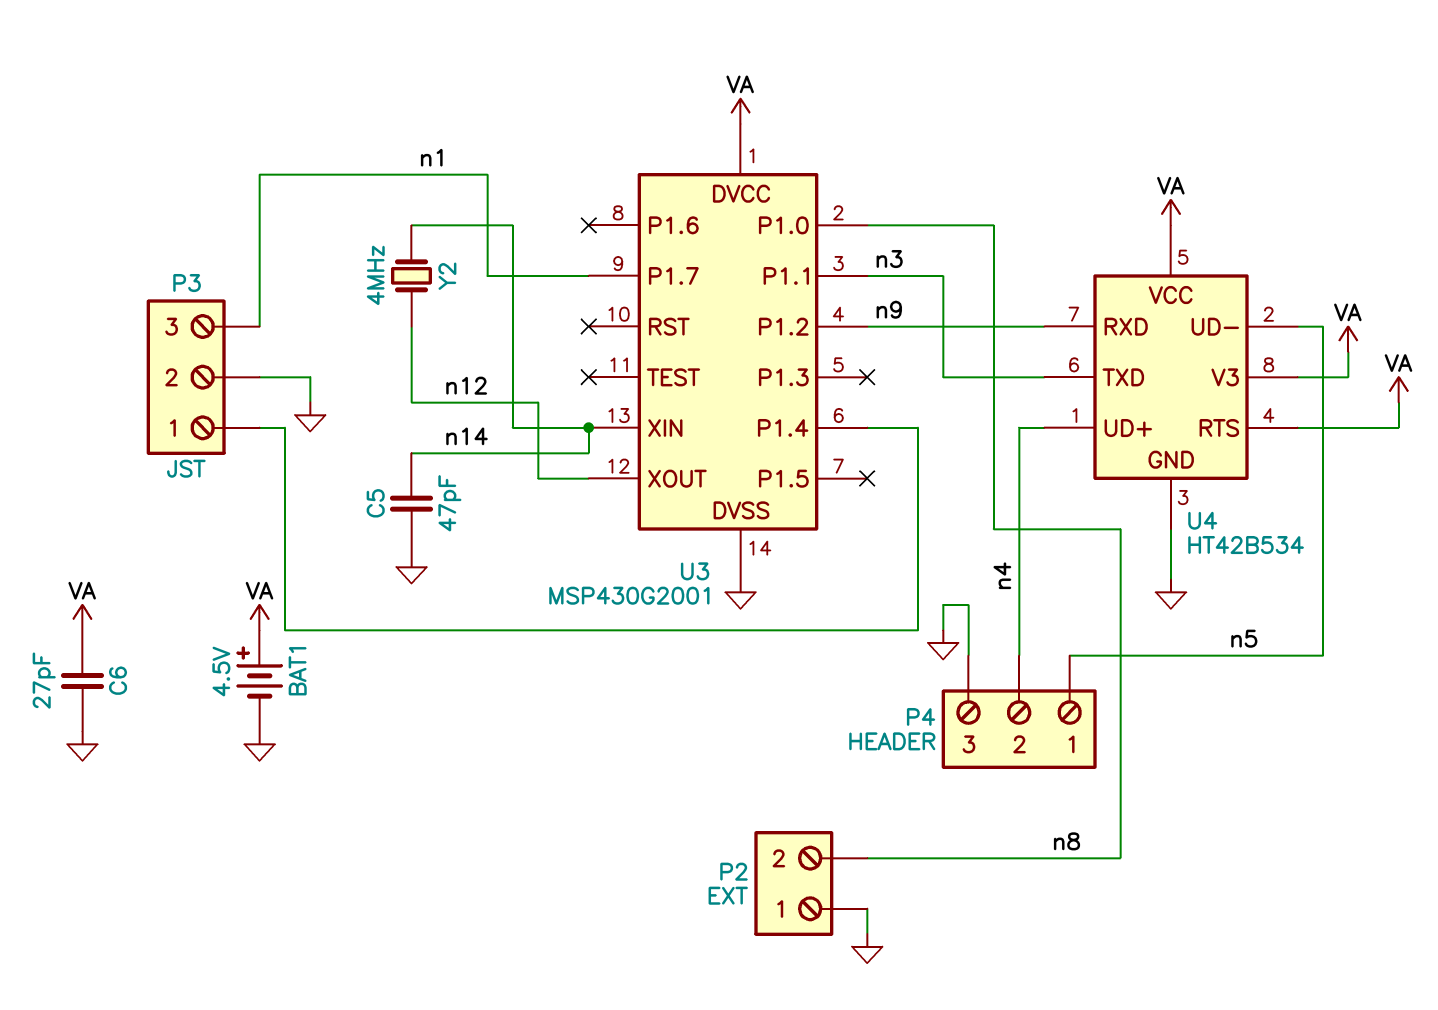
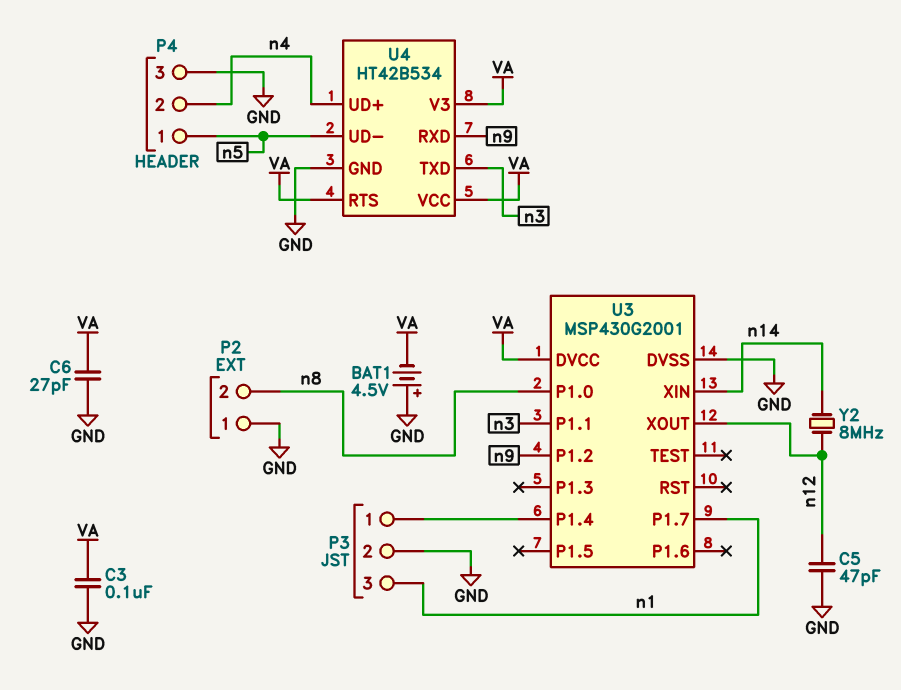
BAT1: 4.5V (plus VA, minus GND) -> 4.5V (plus GND, minus VA)
C3: none -> 100nF (GND, VA)
C5: 47pF (GND, n14) -> 47pF (GND, n12)
Y2: 4MHz (n12, n14) -> 8MHz (n12, n14)

